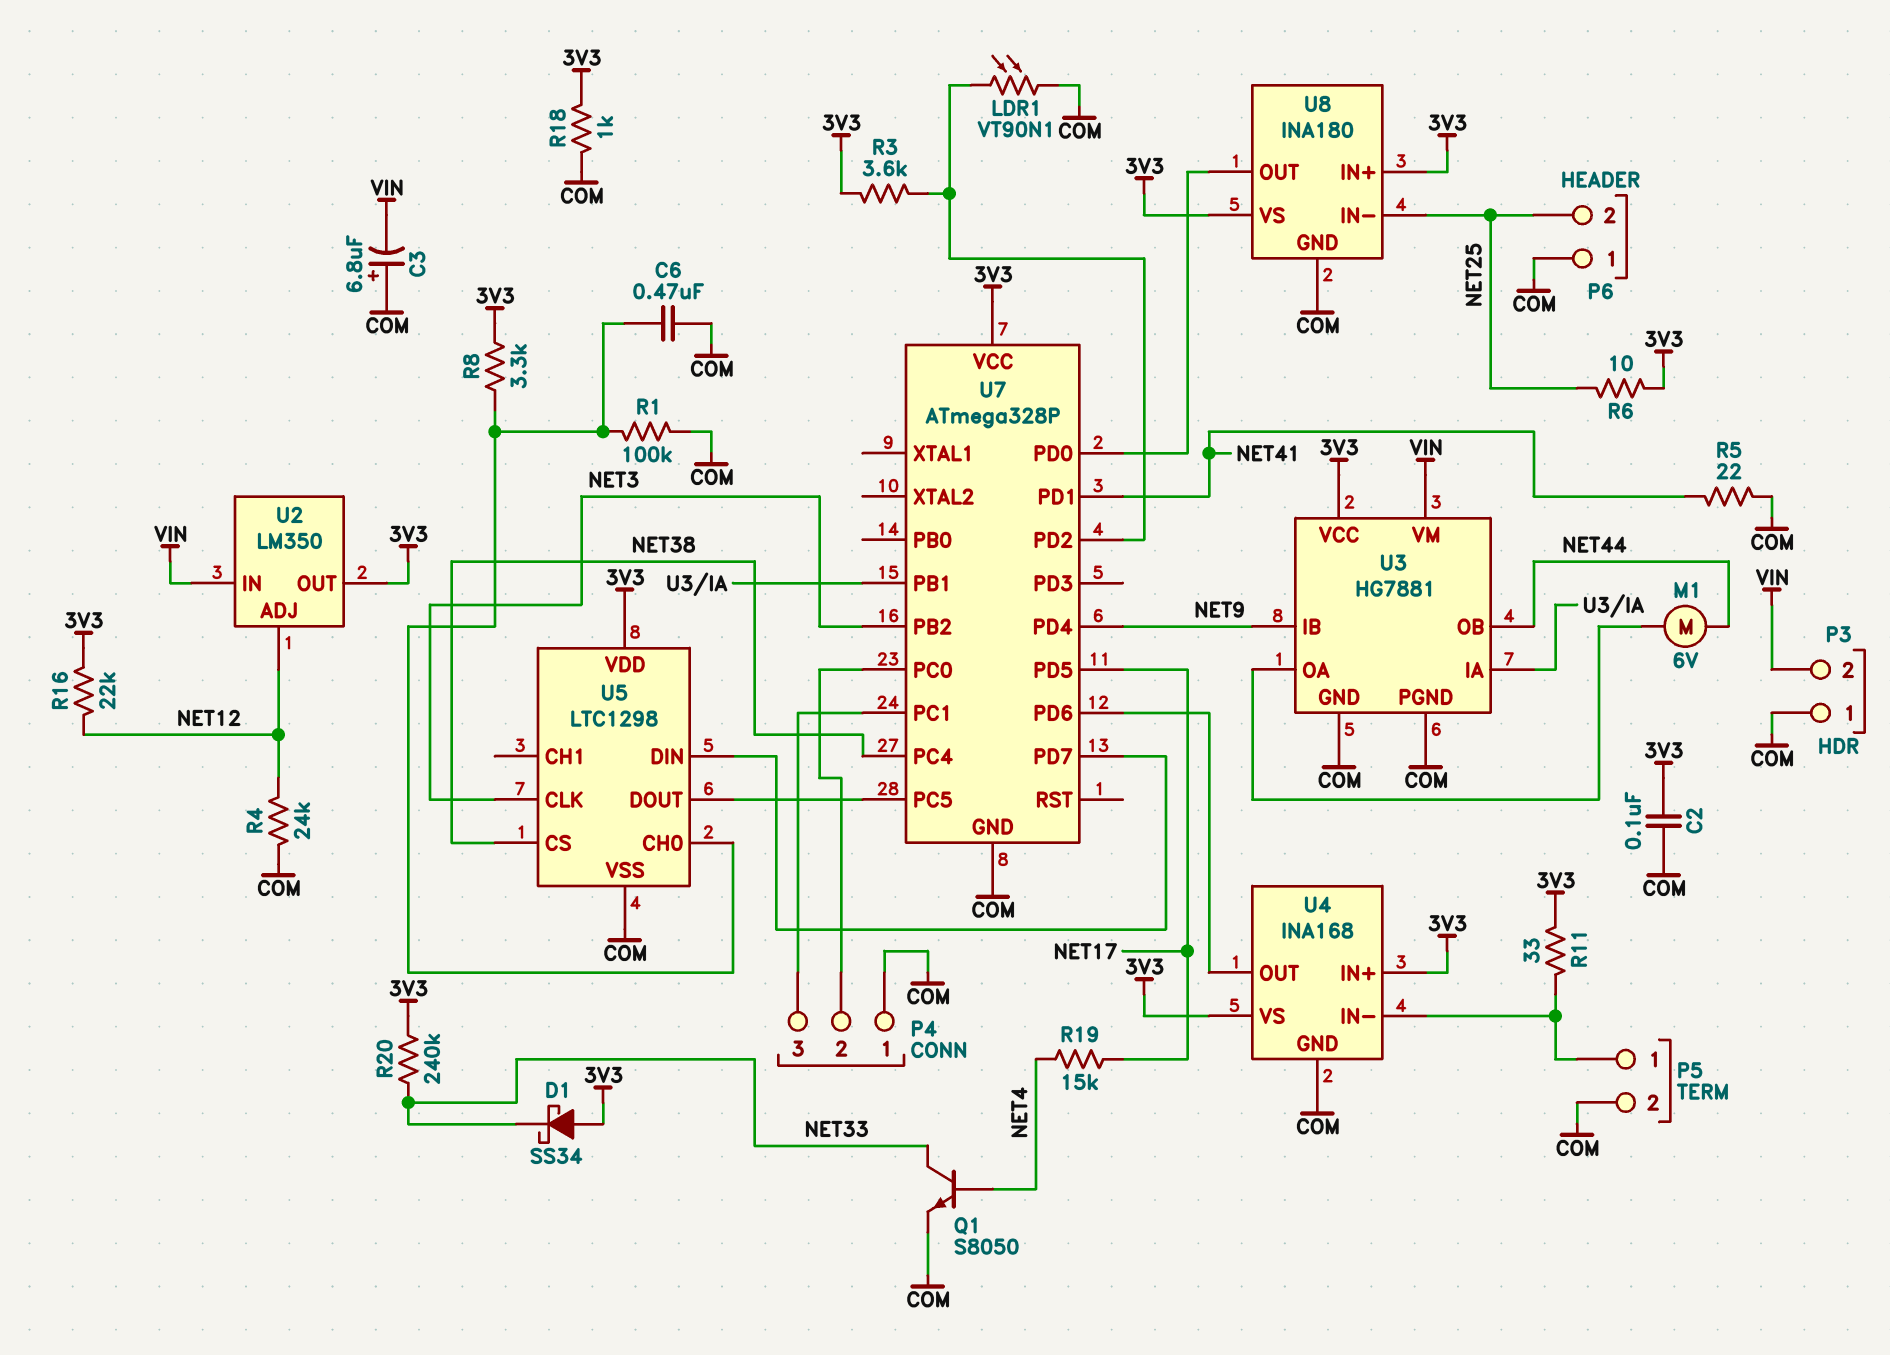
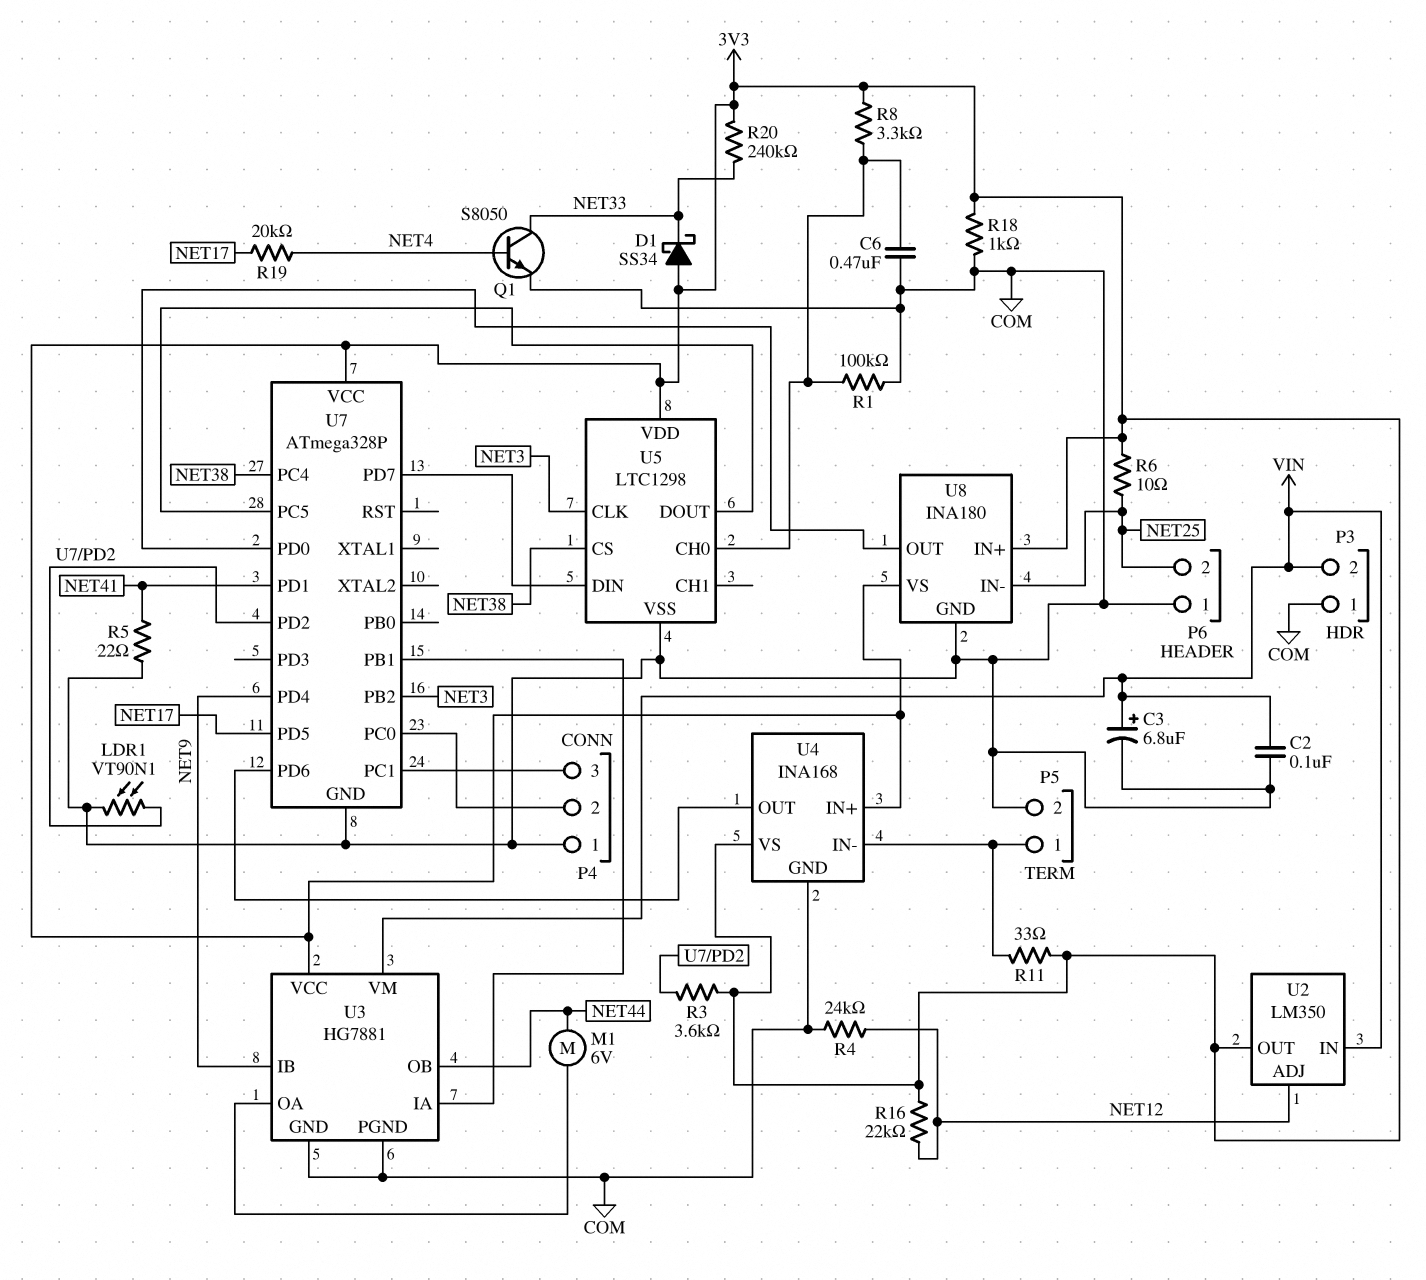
C2: 100nF (3V3, COM) -> 100nF (COM, VIN)
C3: 6.8uF (plus COM, minus VIN) -> 6.8uF (plus VIN, minus COM)
R19: 15k (NET4, NET17) -> 20k (NET4, NET17)

